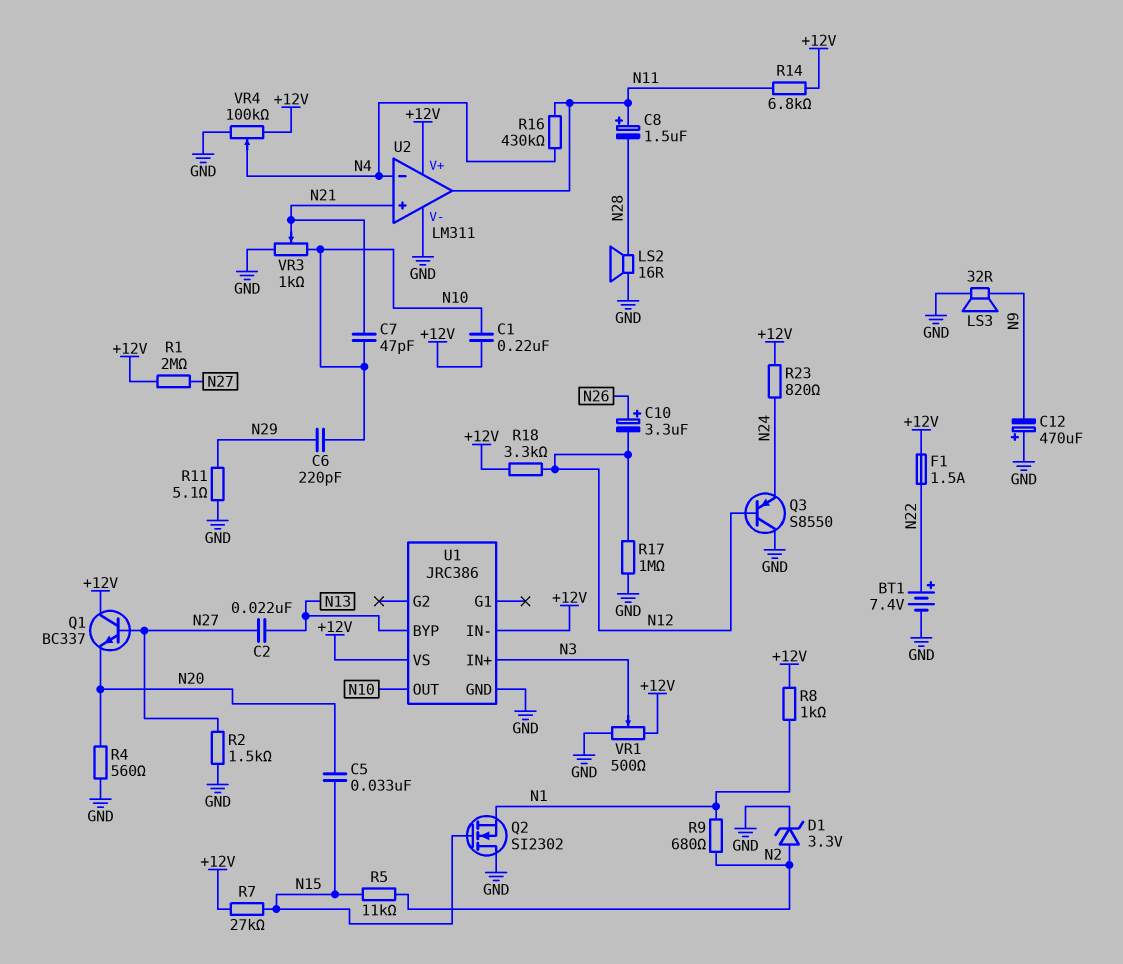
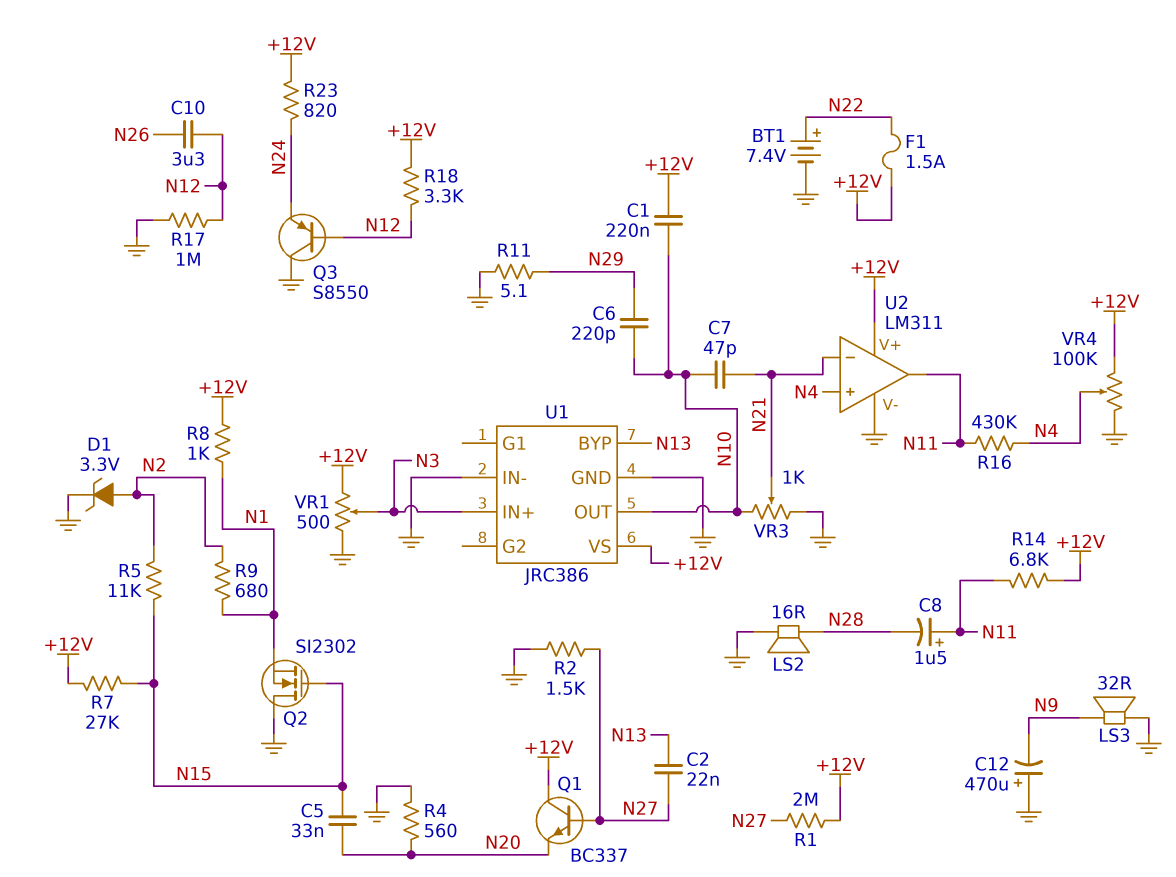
C10: 3.3uF (plus N26, minus N12) -> 3.3uF (N12, N26)
U1 pin IN-: +12V -> GND
U2 pin in+: N21 -> N4
U2 pin in-: N4 -> N21

